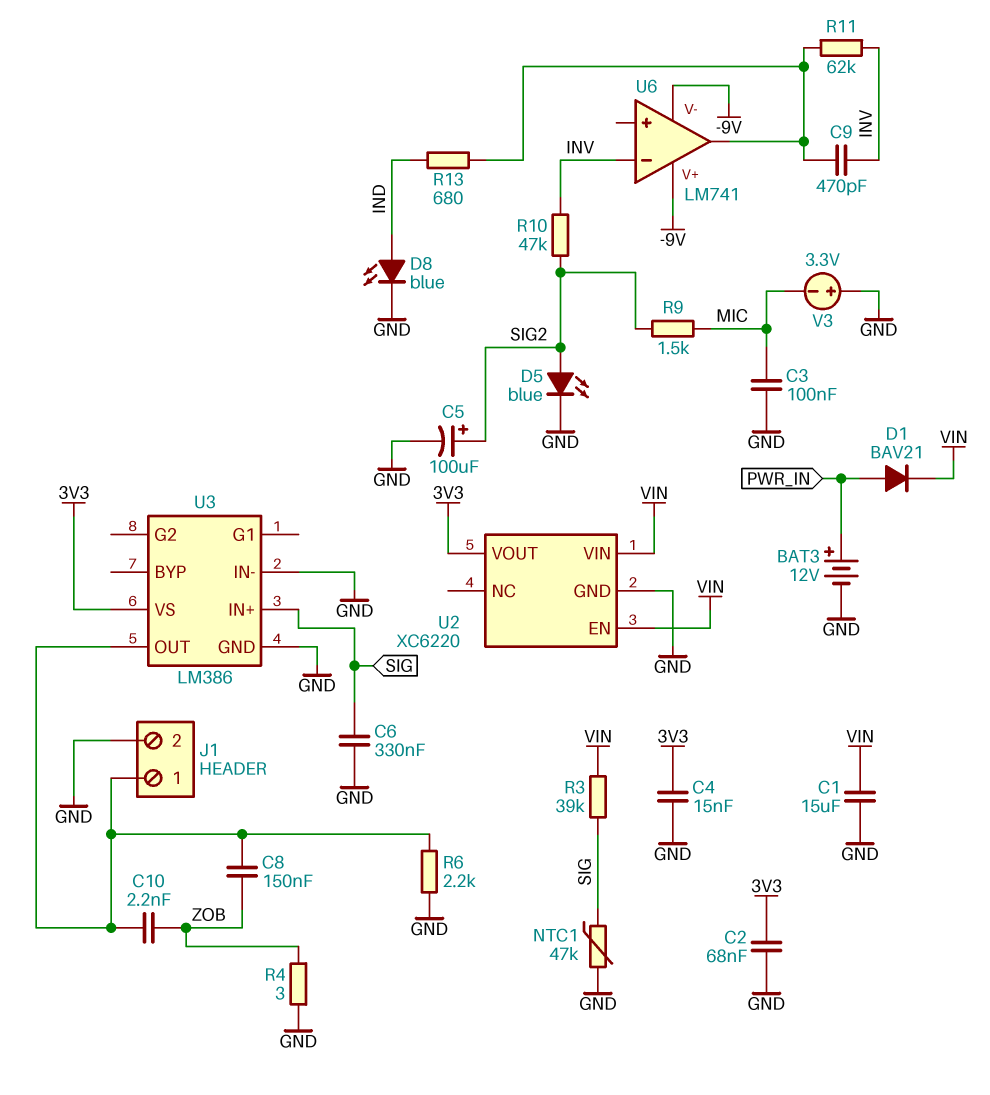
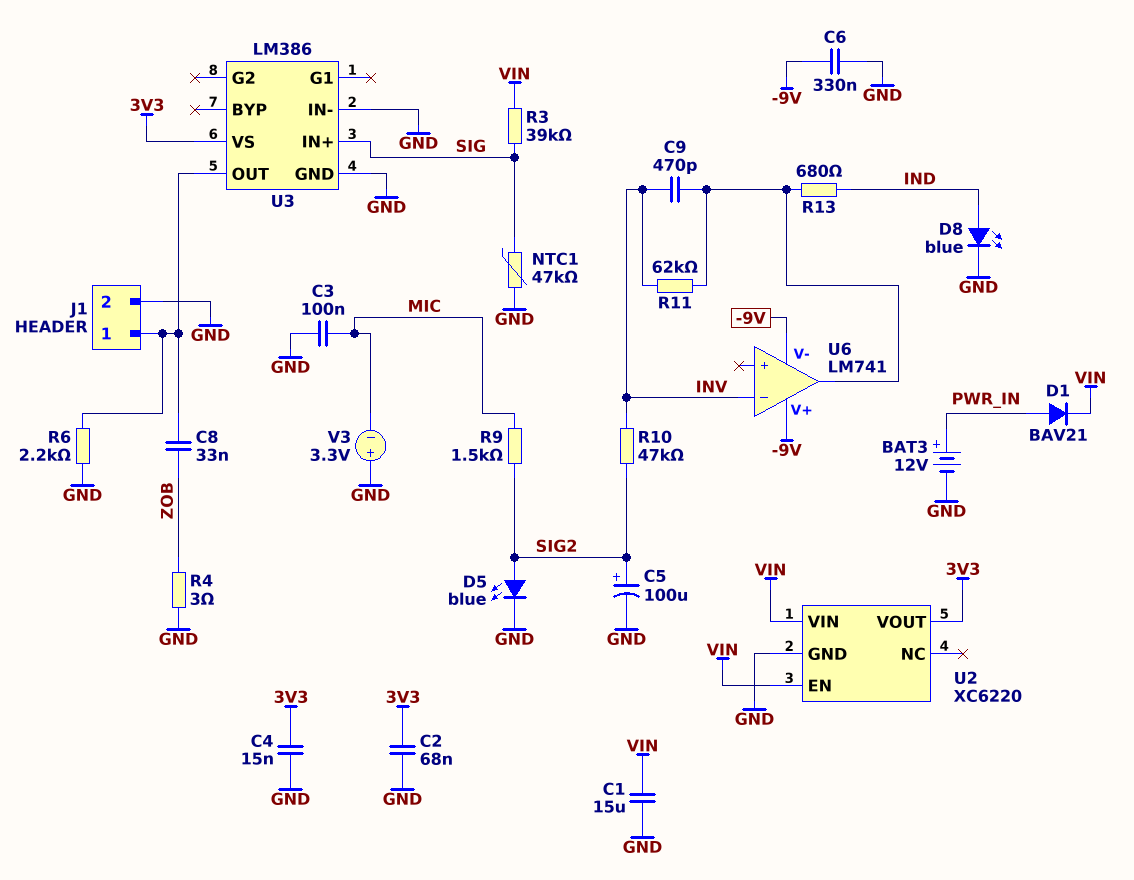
C6: 330nF (GND, SIG) -> 330nF (-9V, GND)
C8: 150nF (J1/1, ZOB) -> 33nF (J1/1, ZOB)
C10: 2.2nF (J1/1, ZOB) -> none

